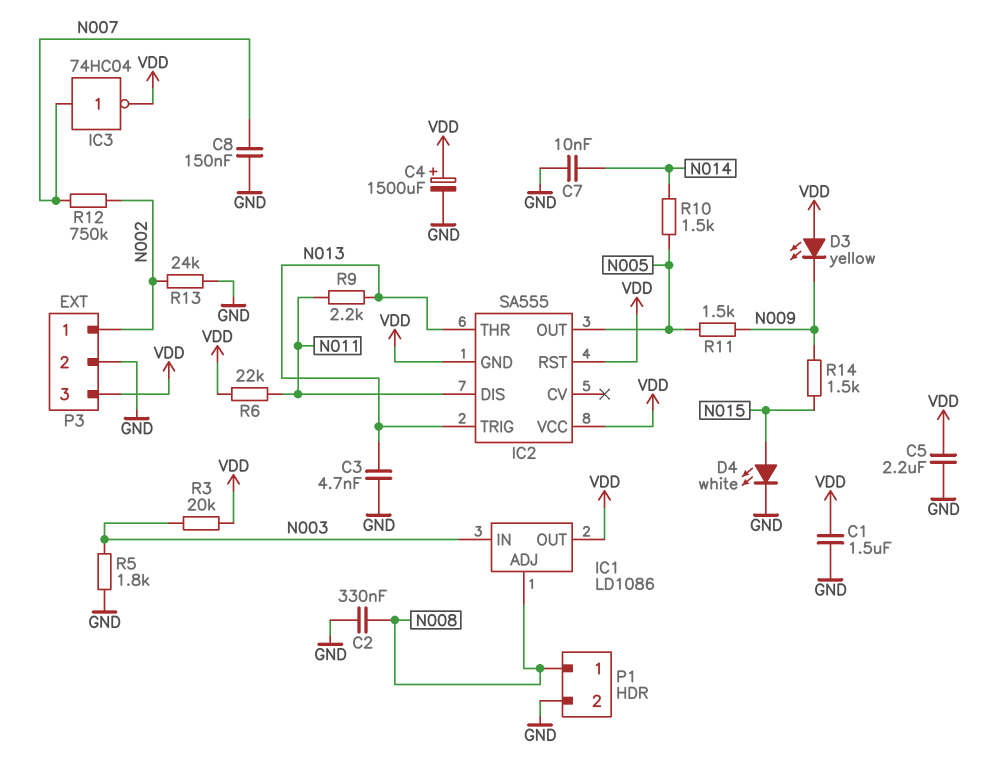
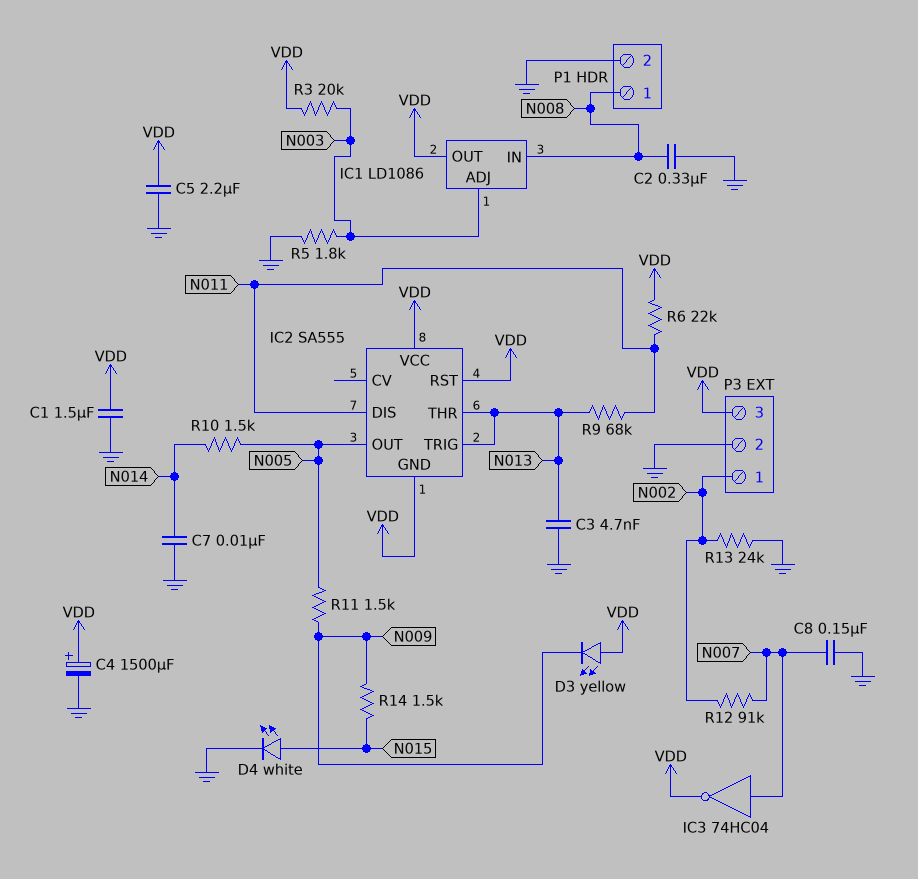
IC1 pin ADJ: N008 -> N003
IC1 pin IN: N003 -> N008
R9: 2.2k (N011, N013) -> 68k (N011, N013)
R12: 750k (N002, N007) -> 91k (N002, N007)

